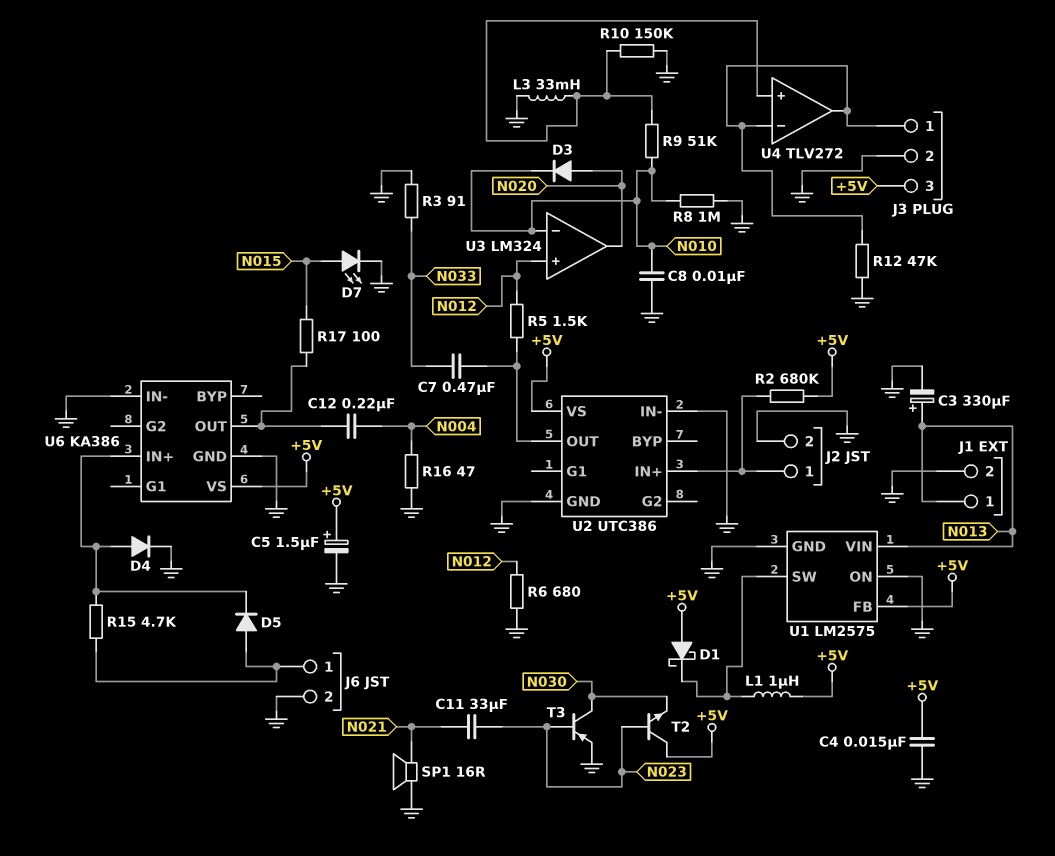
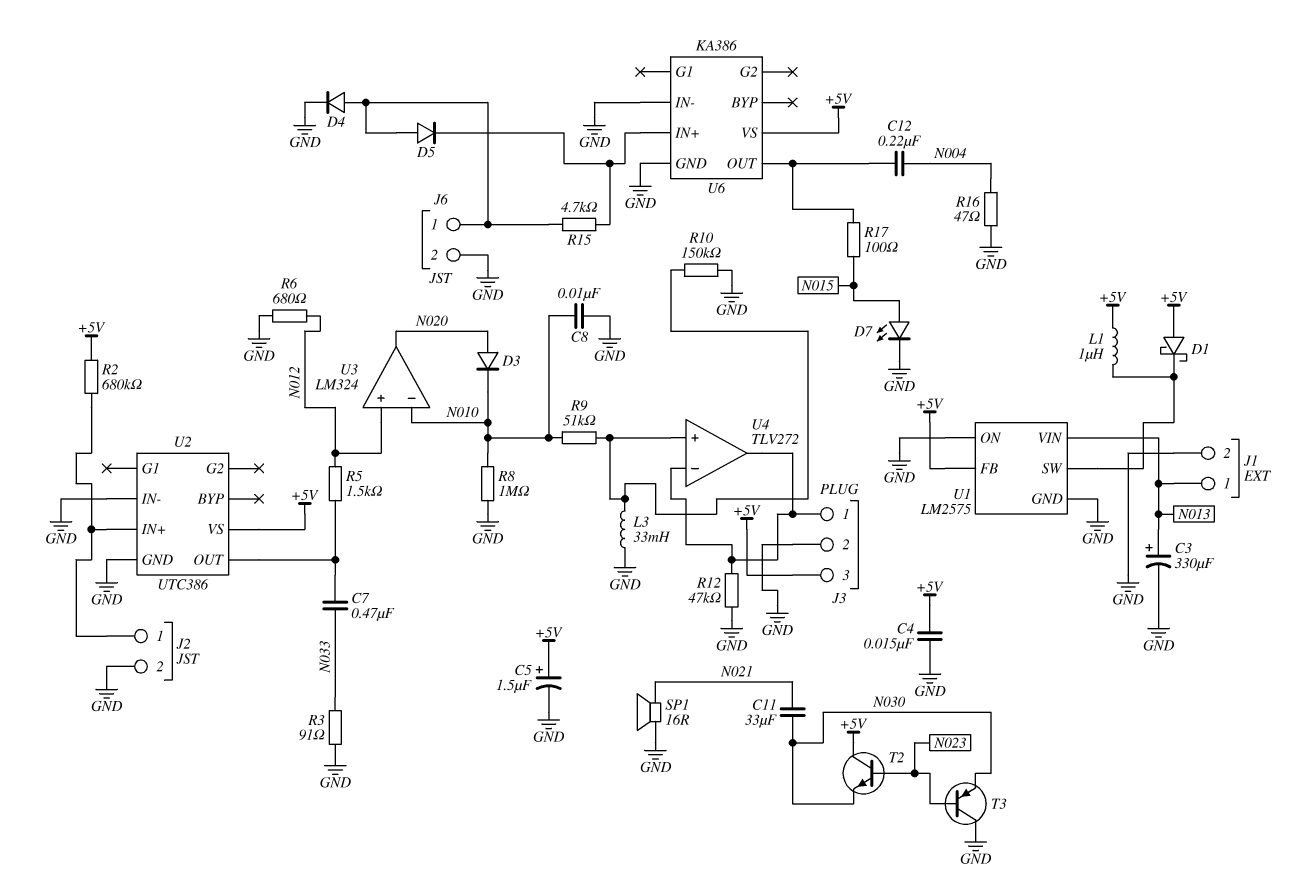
C11: 33uF (N021, N023) -> 33uF (N021, N030)
D4: diode (A U6/IN+, K GND) -> diode (A J6/1, K GND)
T3: PNP (B N023, C N030, E GND) -> PNP (B N023, C GND, E N030)

